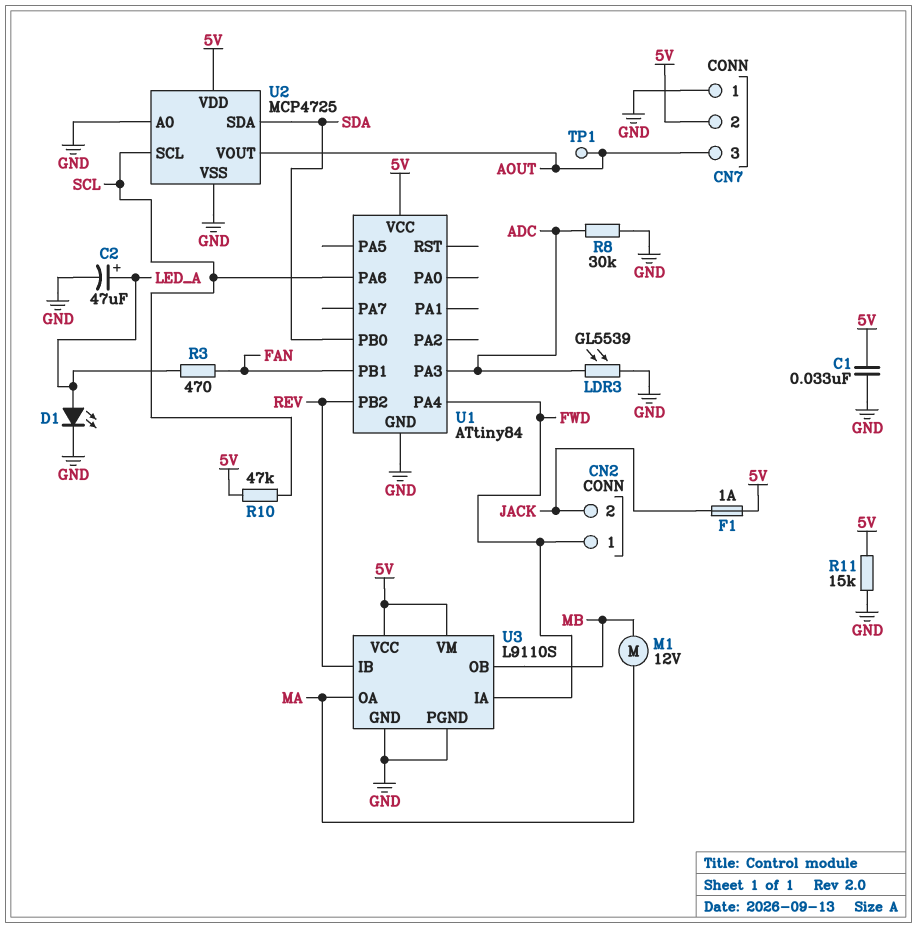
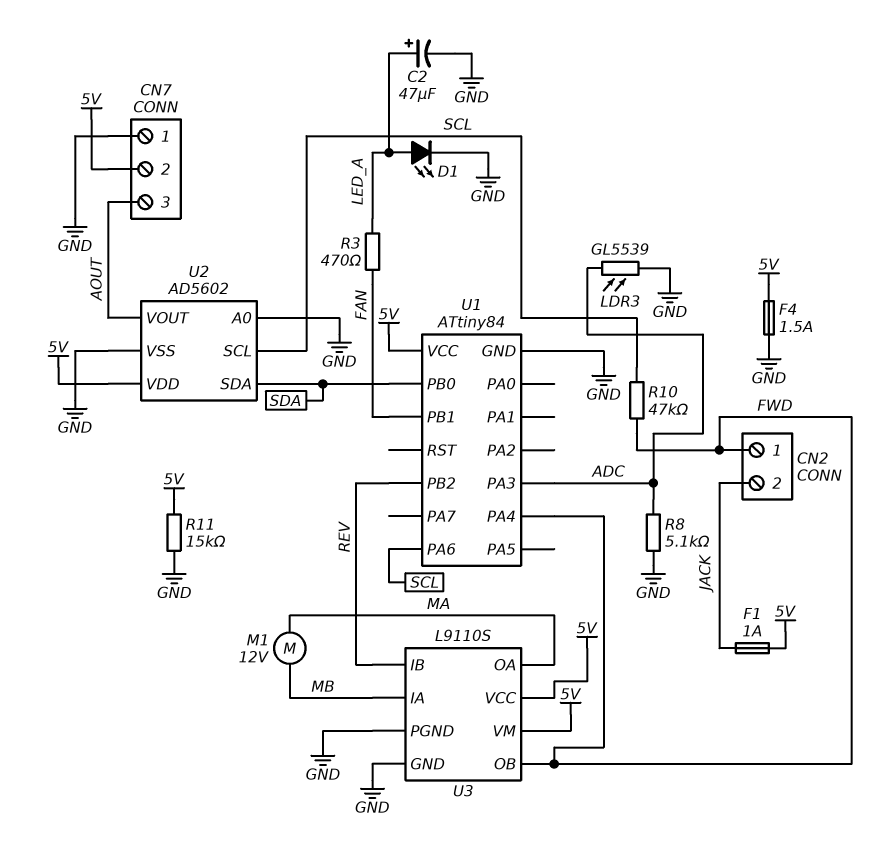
C1: 33nF (5V, GND) -> none
F4: none -> 1.5A (5V, GND)
R8: 30k (ADC, GND) -> 5.1k (ADC, GND)
R10: 47k (5V, SCL) -> 47k (FWD, SCL)
TP1: test point (AOUT) -> none
U2: MCP4725 -> AD5602
U3 pin IA: FWD -> MB
U3 pin OB: MB -> FWD

